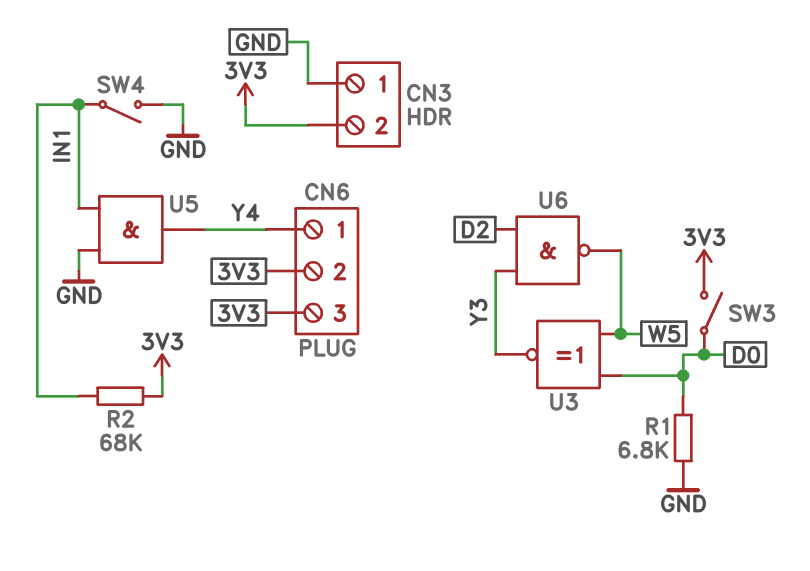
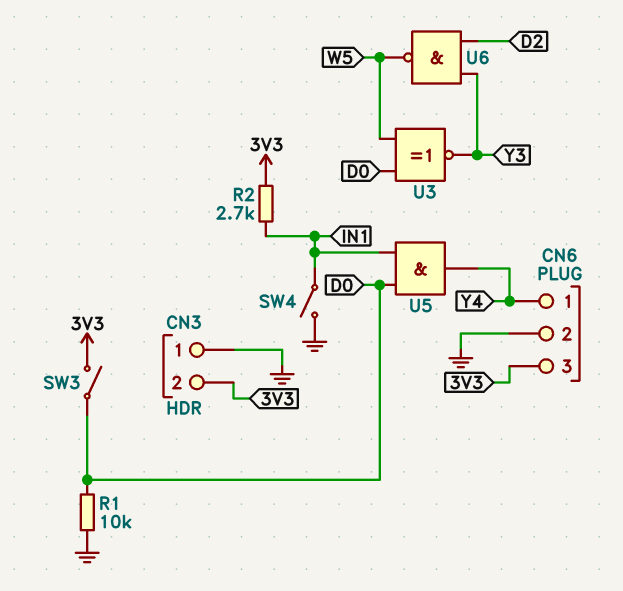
CN6 pin 2: 3V3 -> GND
R1: 6.8k (D0, GND) -> 10k (D0, GND)
R2: 68k (3V3, IN1) -> 2.7k (3V3, IN1)
U5: AND (in GND, in IN1, out Y4) -> AND (in D0, in IN1, out Y4)

